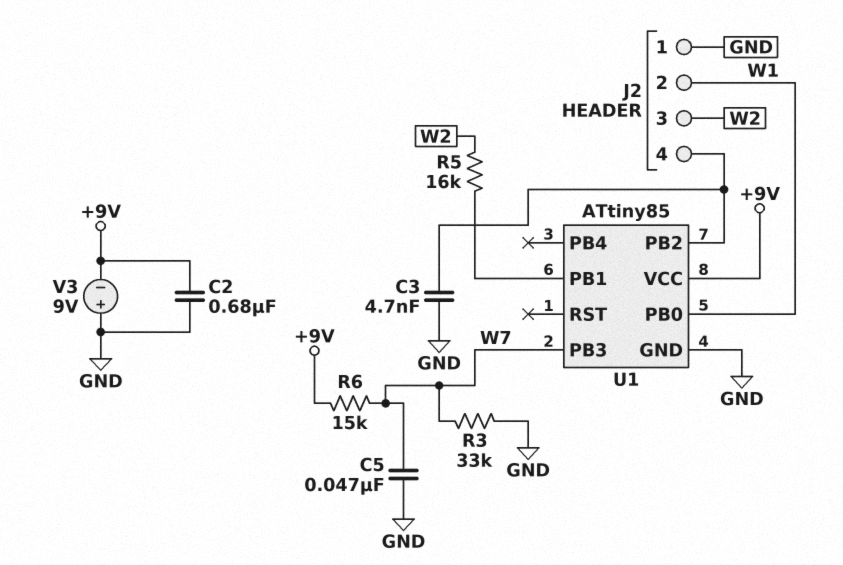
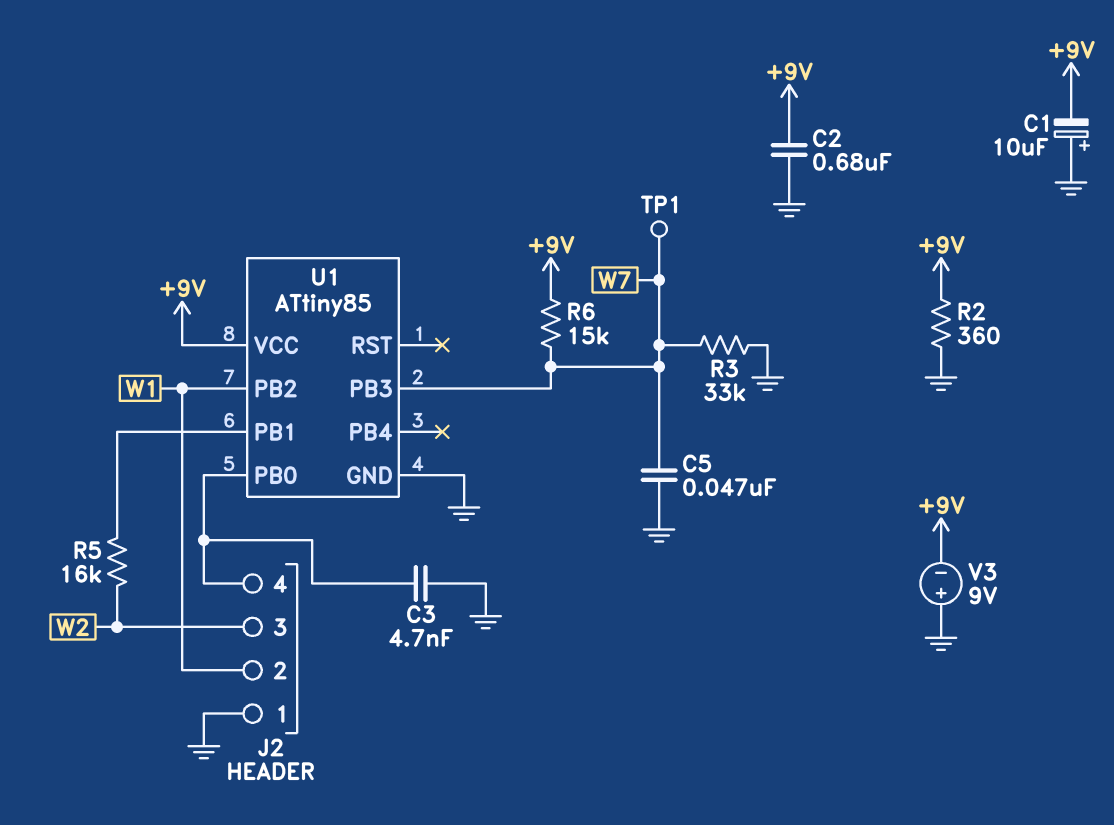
C1: none -> 10uF (plus GND, minus +9V)
R2: none -> 360 (+9V, GND)
TP1: none -> test point (W7)
U1 pin PB0: W1 -> J2/4
U1 pin PB2: J2/4 -> W1

